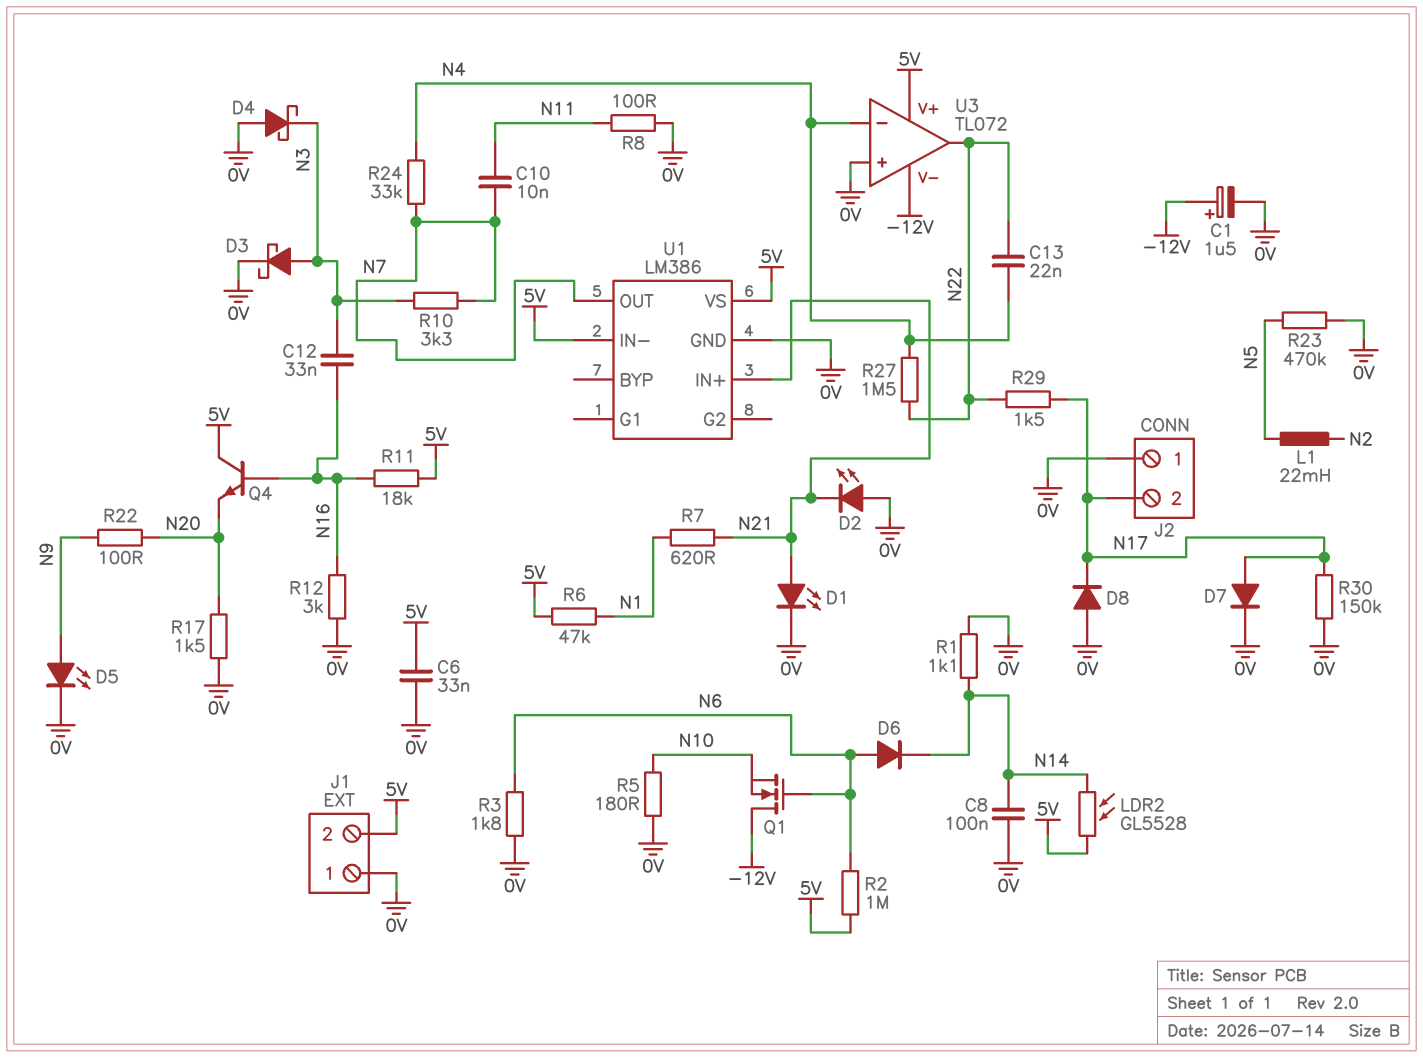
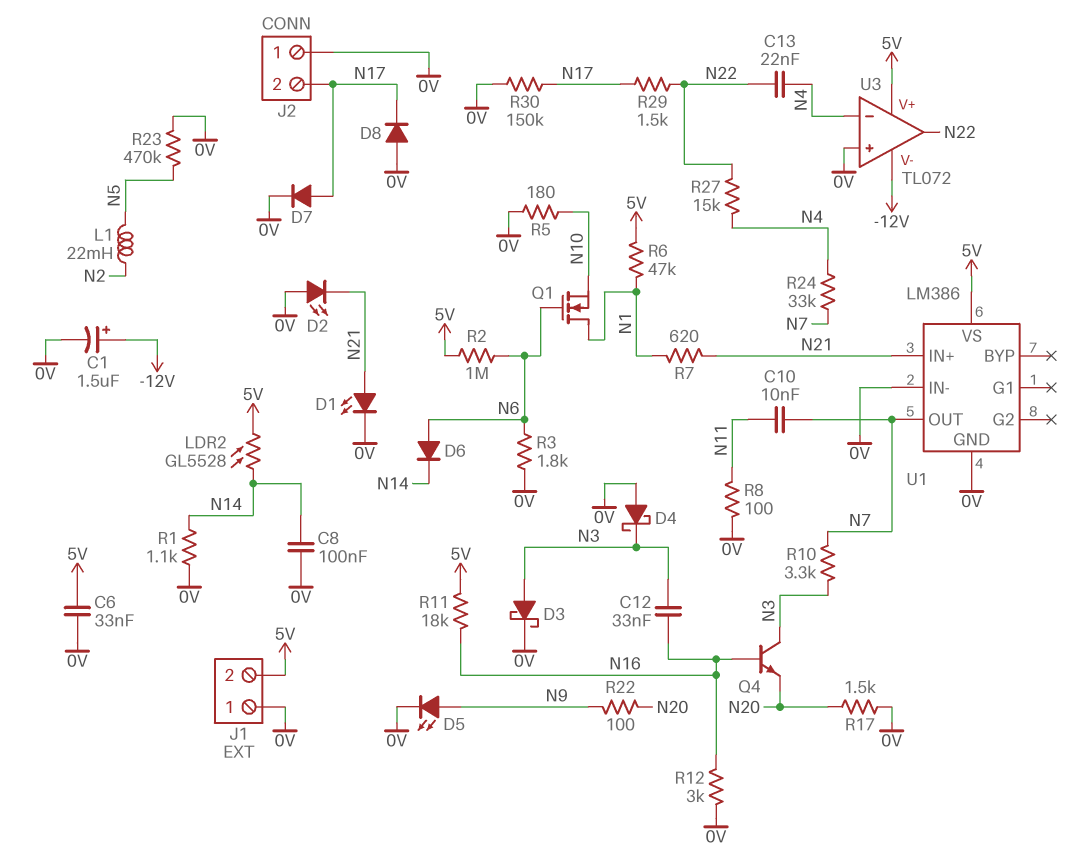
Q1: NMOS (G N6, D -12V, S N10) -> NMOS (G N6, D N1, S N10)
Q4: NPN (B N16, C 5V, E N20) -> NPN (B N16, C N3, E N20)
R27: 1.5M (N4, N22) -> 15k (N4, N22)
U1 pin IN-: 5V -> 0V

